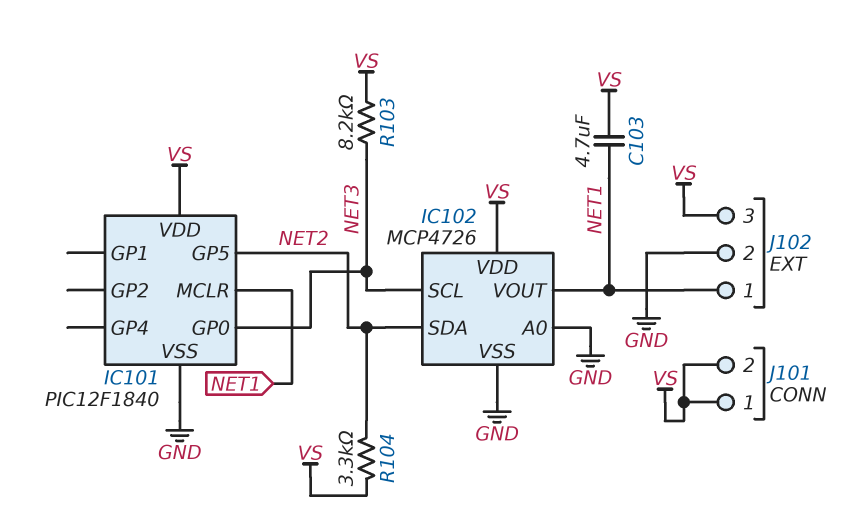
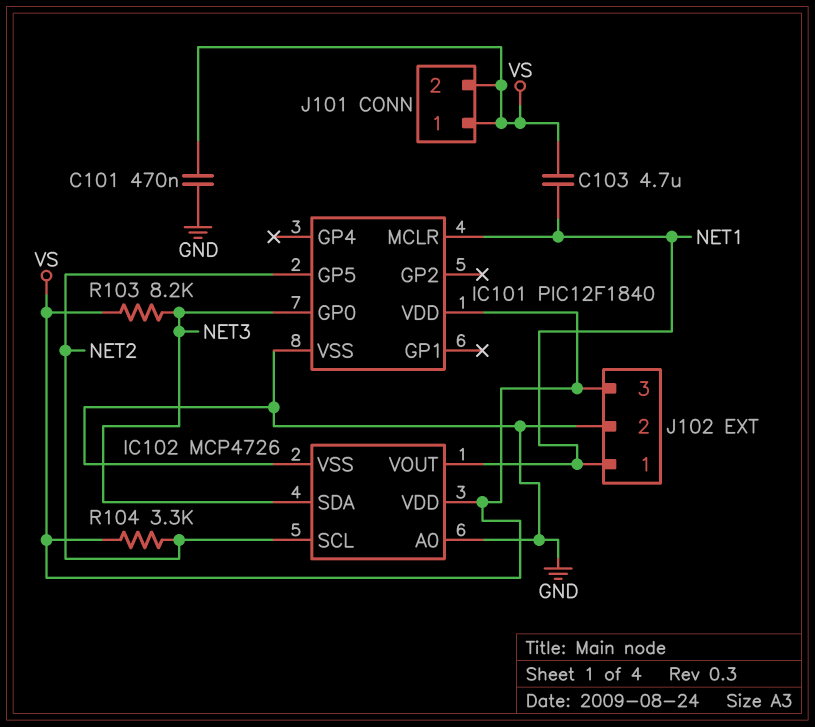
C101: none -> 470nF (GND, VS)
IC102 pin SCL: NET3 -> NET2
IC102 pin SDA: NET2 -> NET3

